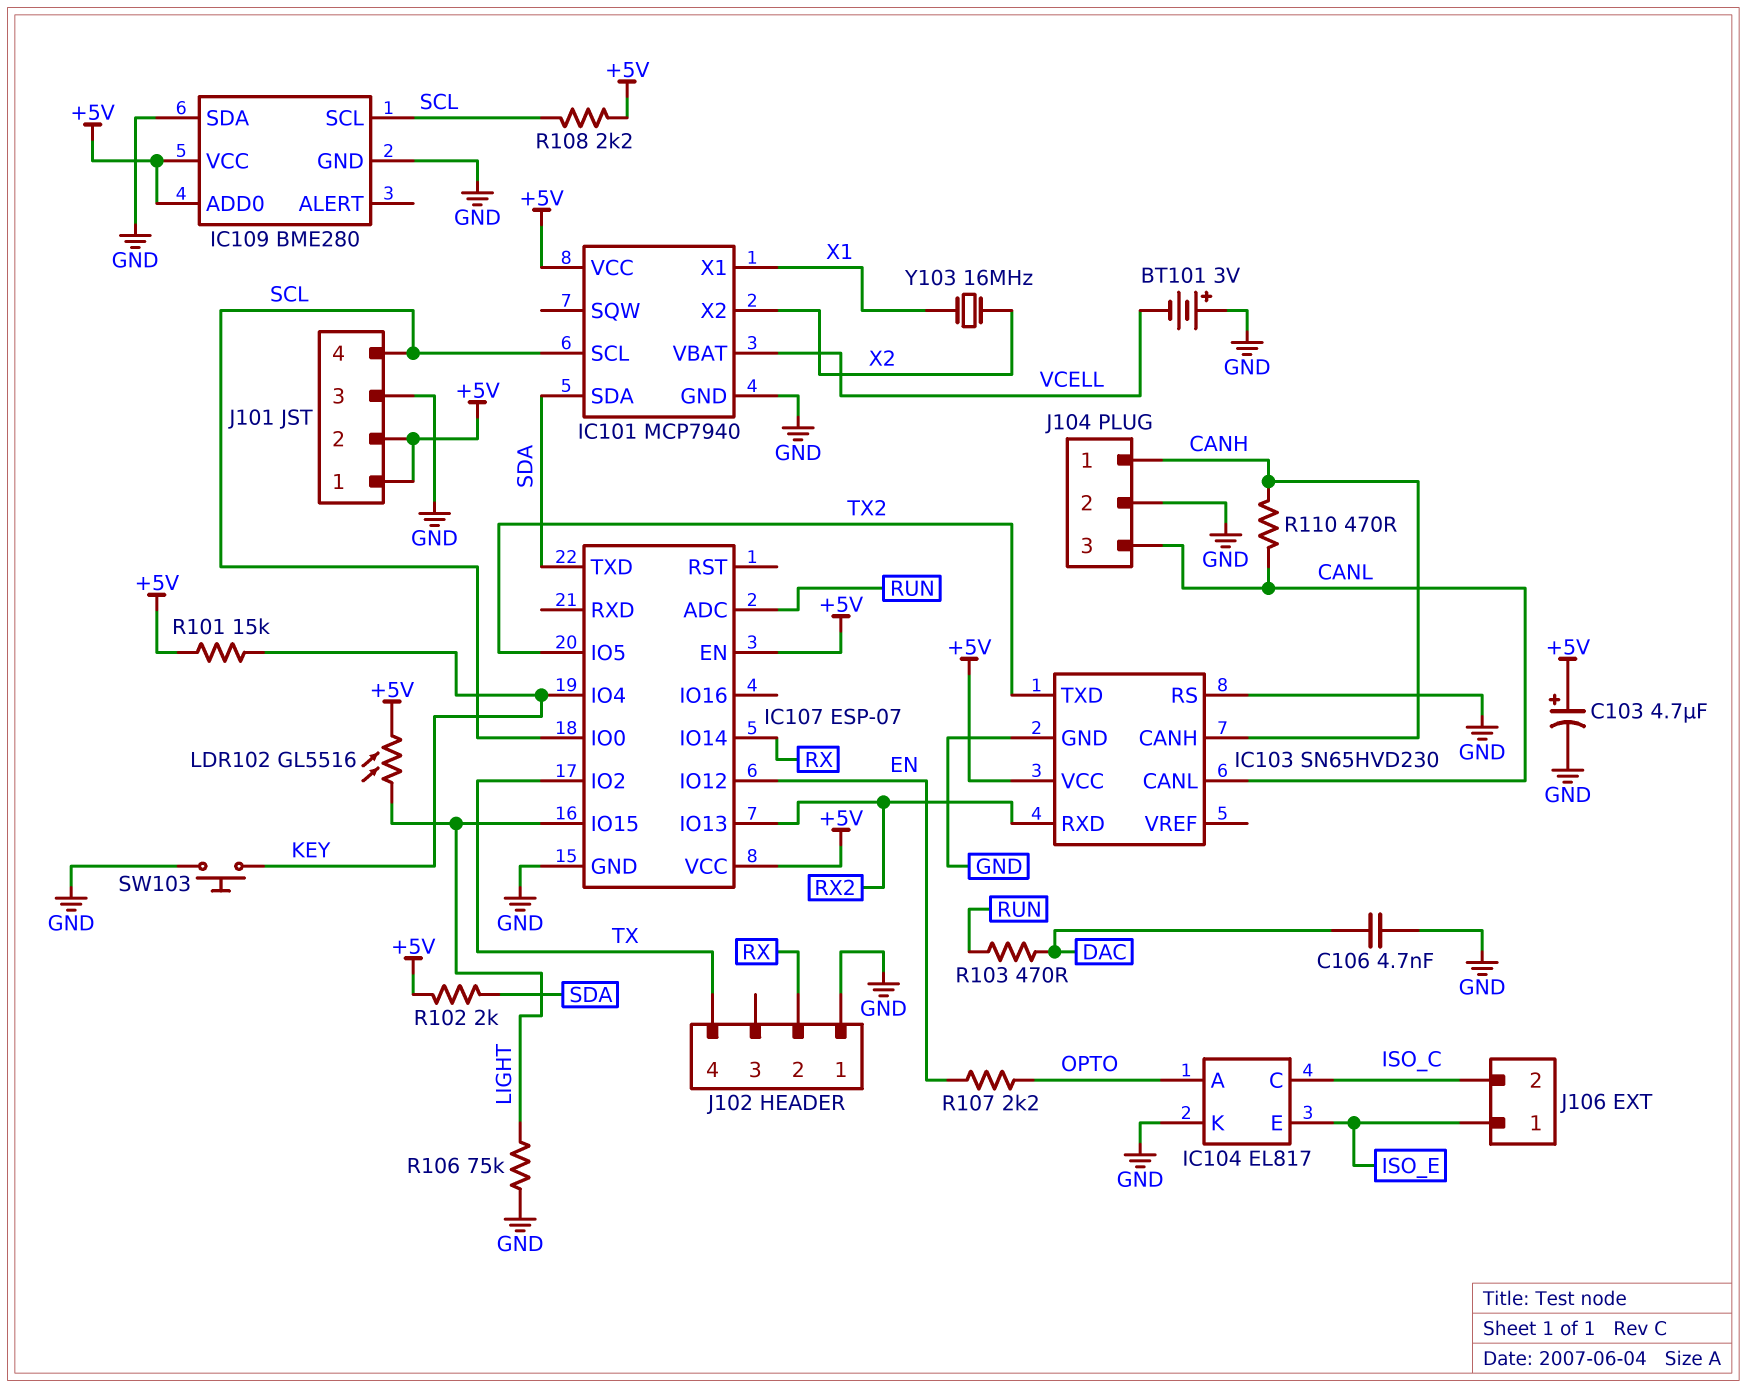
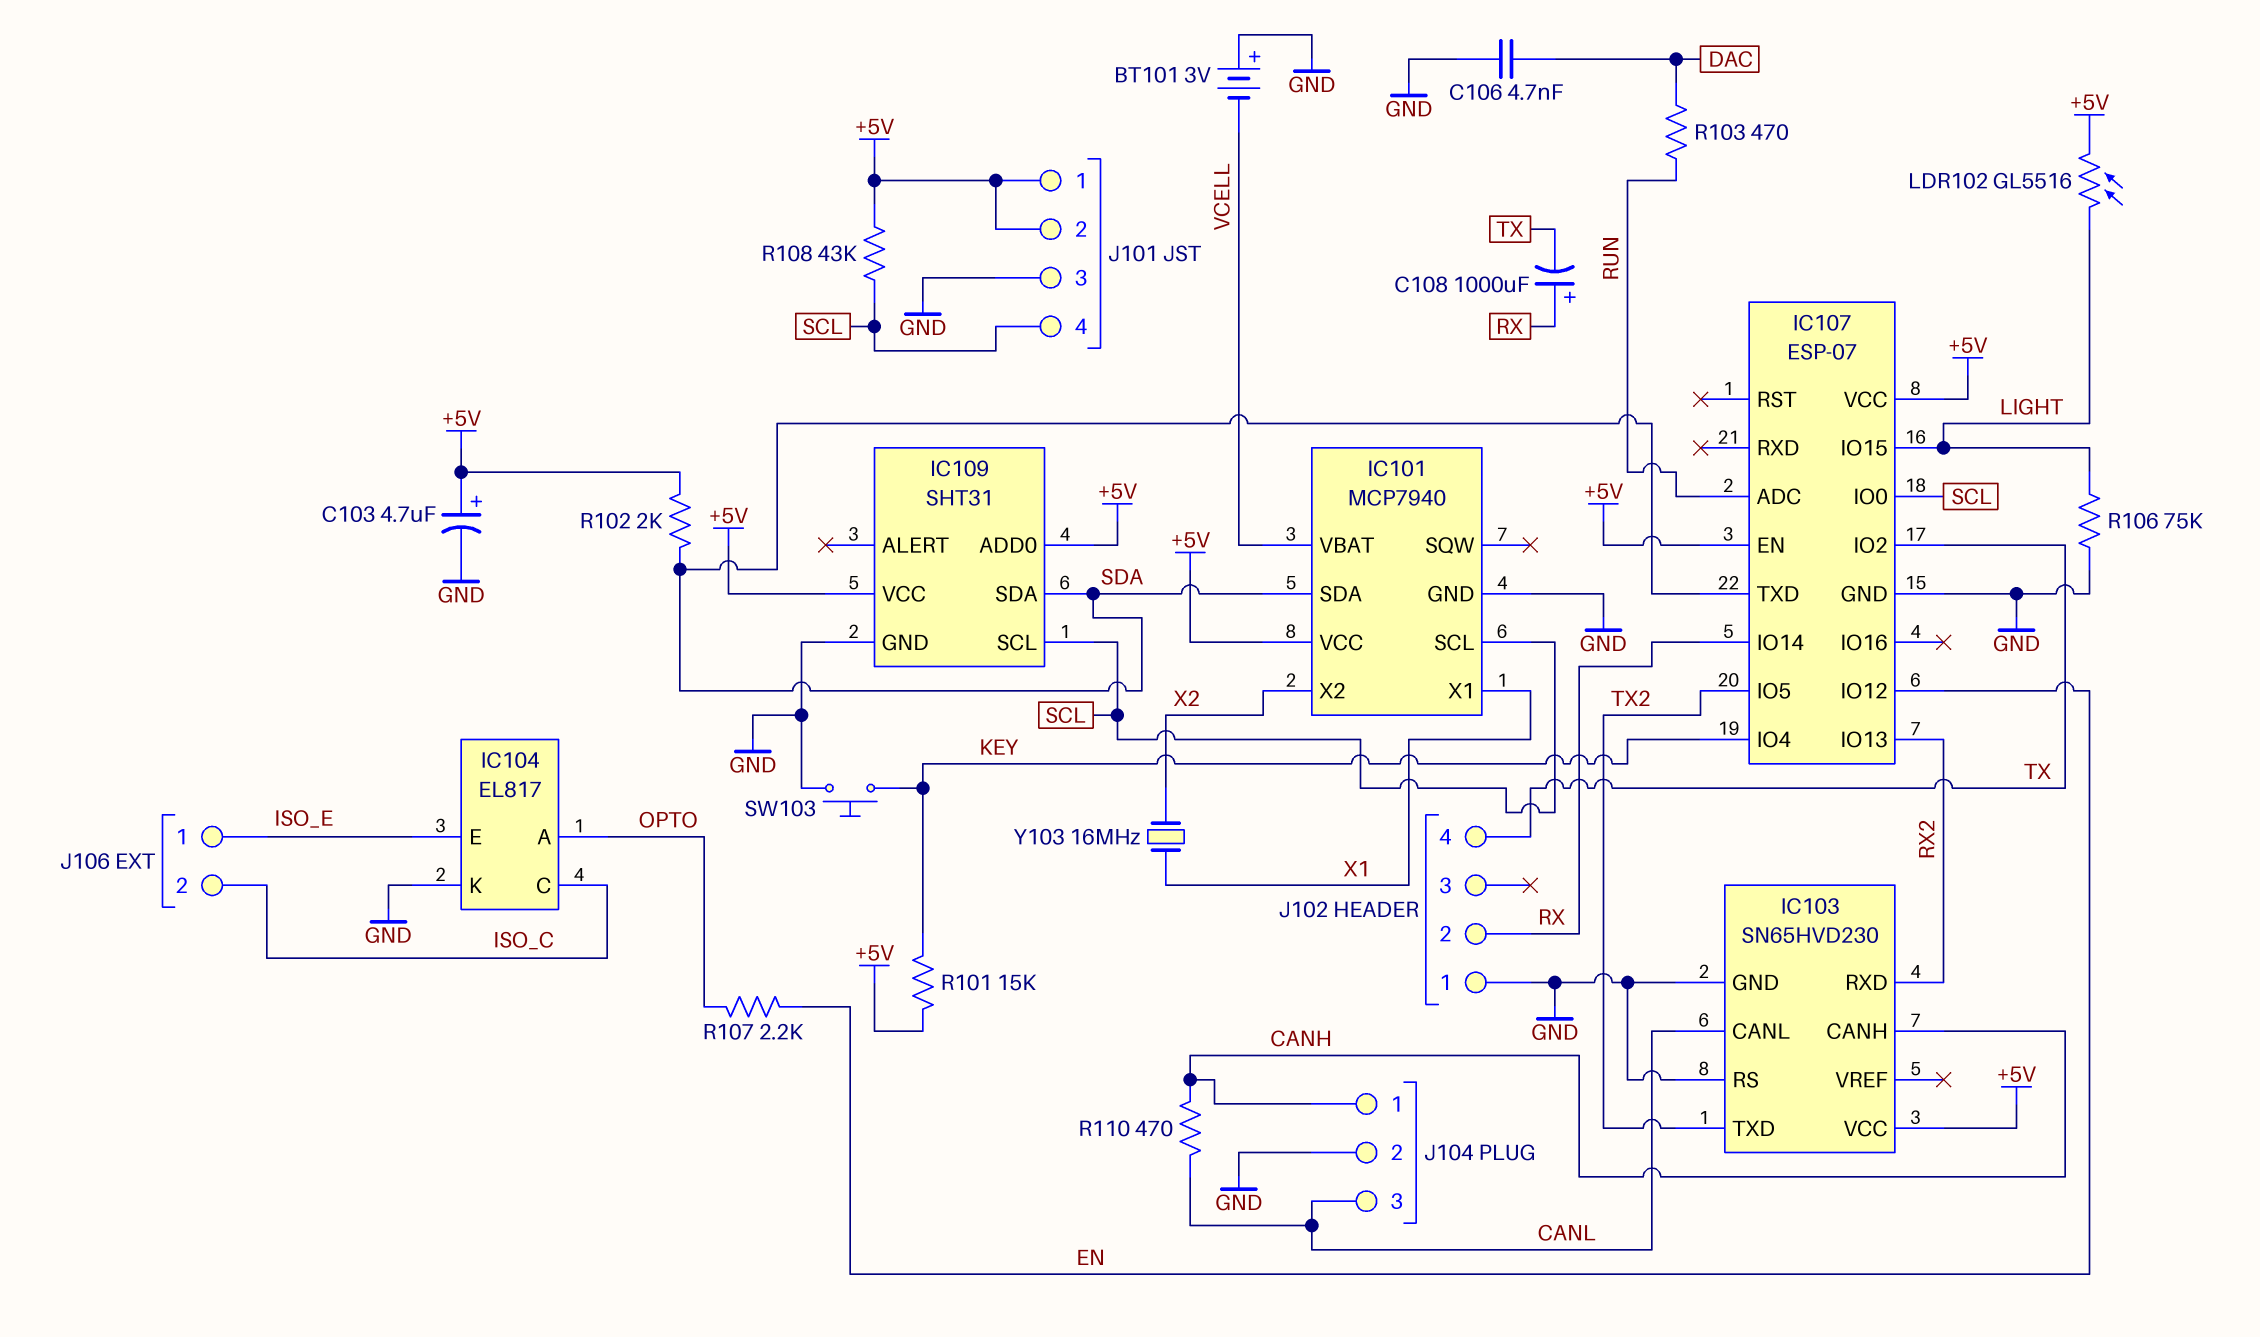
C108: none -> 1000uF (plus RX, minus TX)
IC109: BME280 -> SHT31
IC109 pin SDA: GND -> SDA
R108: 2.2k (+5V, SCL) -> 43k (+5V, SCL)

